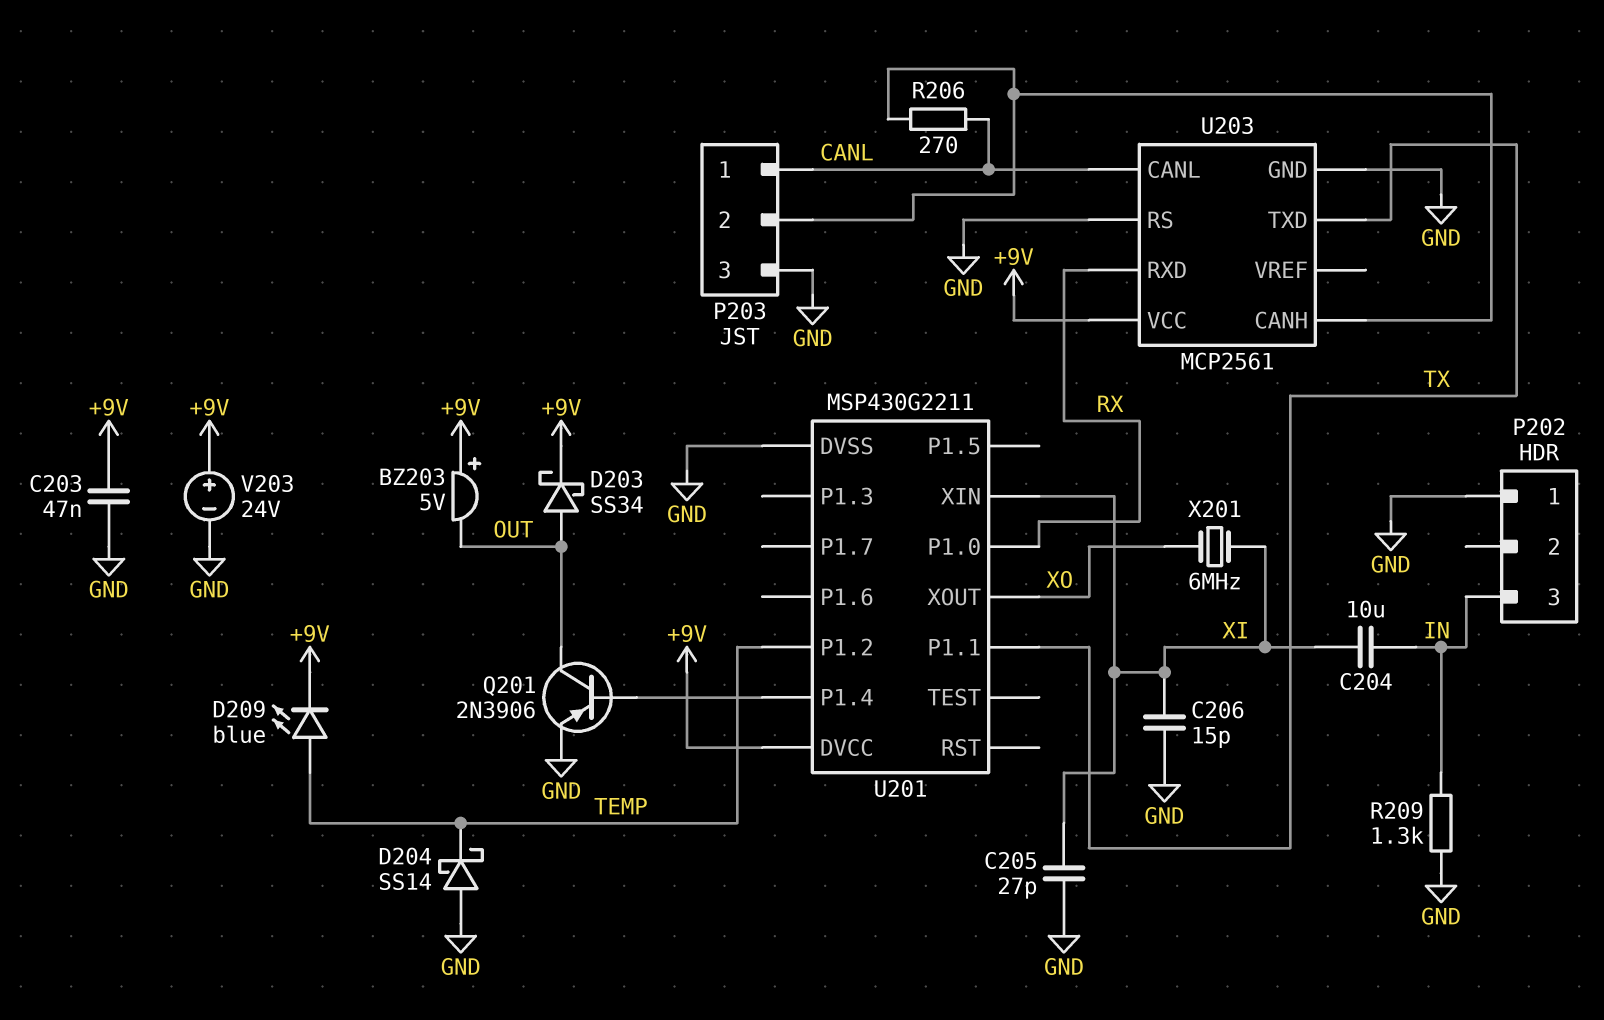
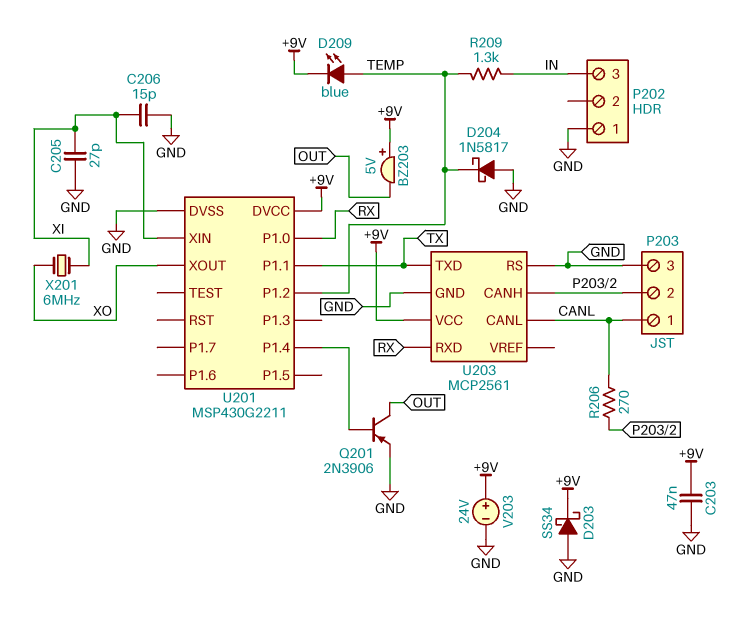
C204: 10uF (IN, XI) -> none
D203: schottky SS34 (A OUT, K +9V) -> schottky SS34 (A GND, K +9V)
D204: schottky SS14 (A GND, K TEMP) -> schottky 1N5817 (A GND, K TEMP)
R209: 1.3k (GND, IN) -> 1.3k (IN, TEMP)

